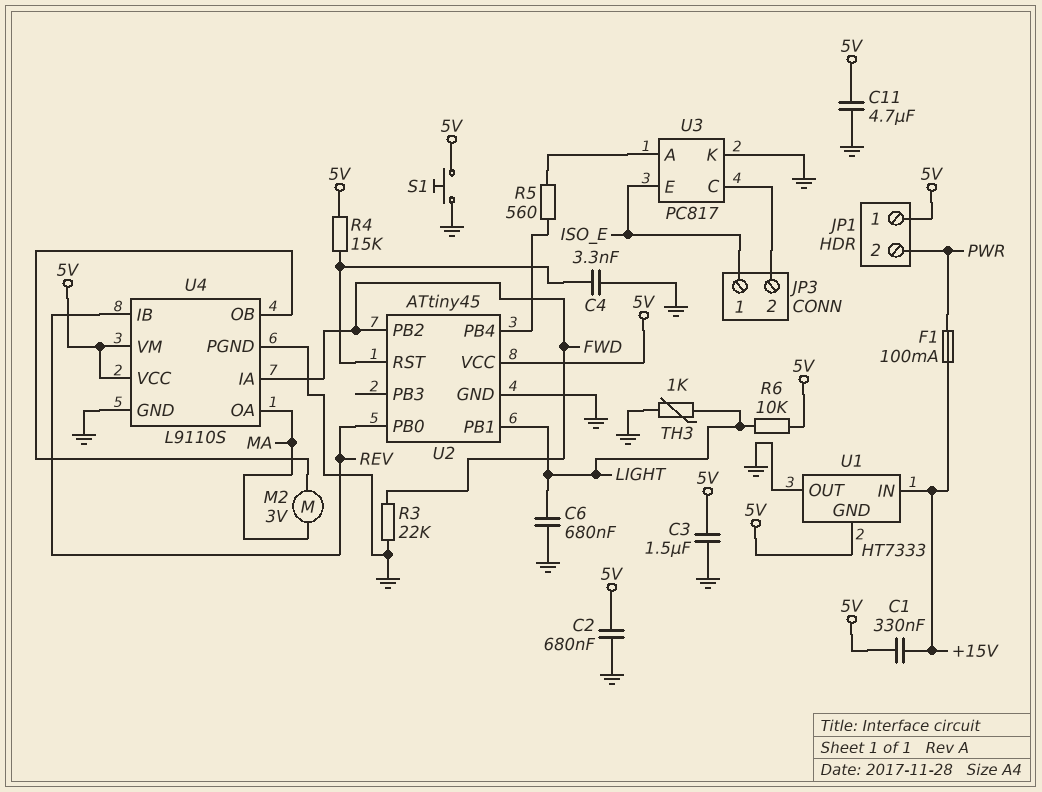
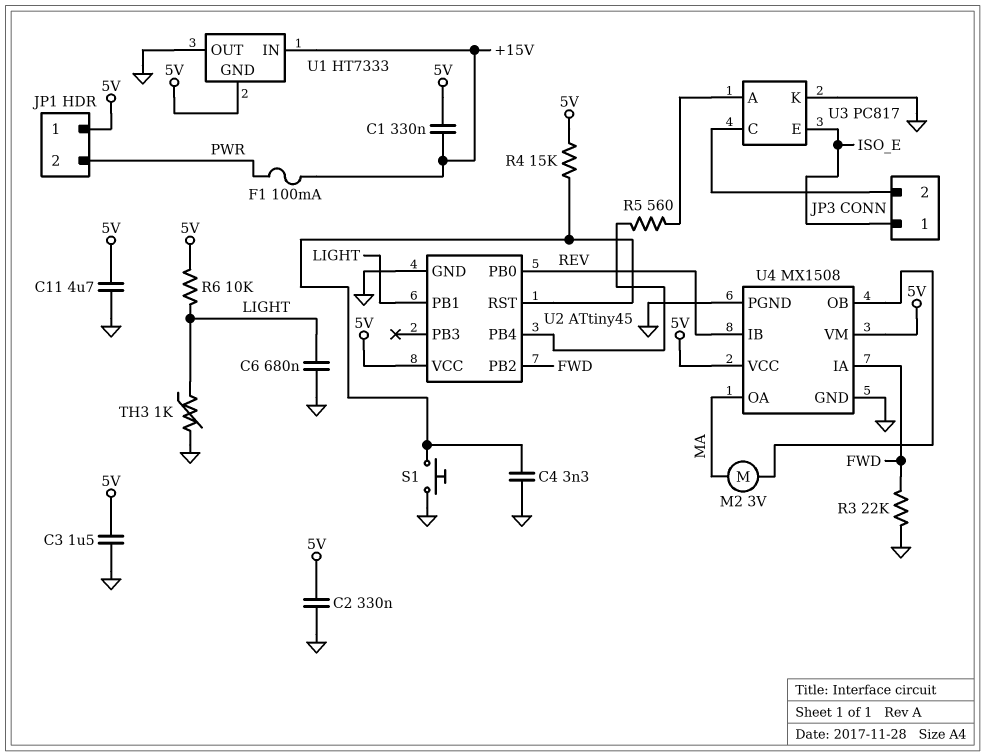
C2: 680nF (5V, GND) -> 330nF (5V, GND)
S1: button (5V, GND) -> button (GND, U2/RST)
U4: L9110S -> MX1508

